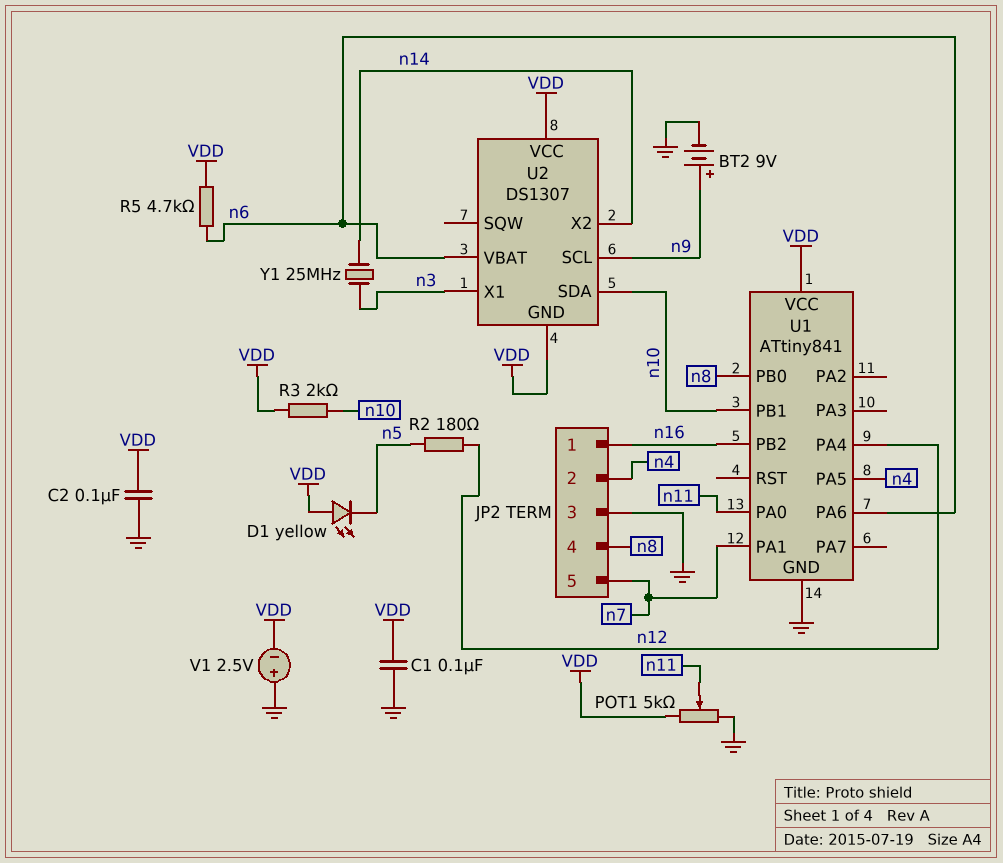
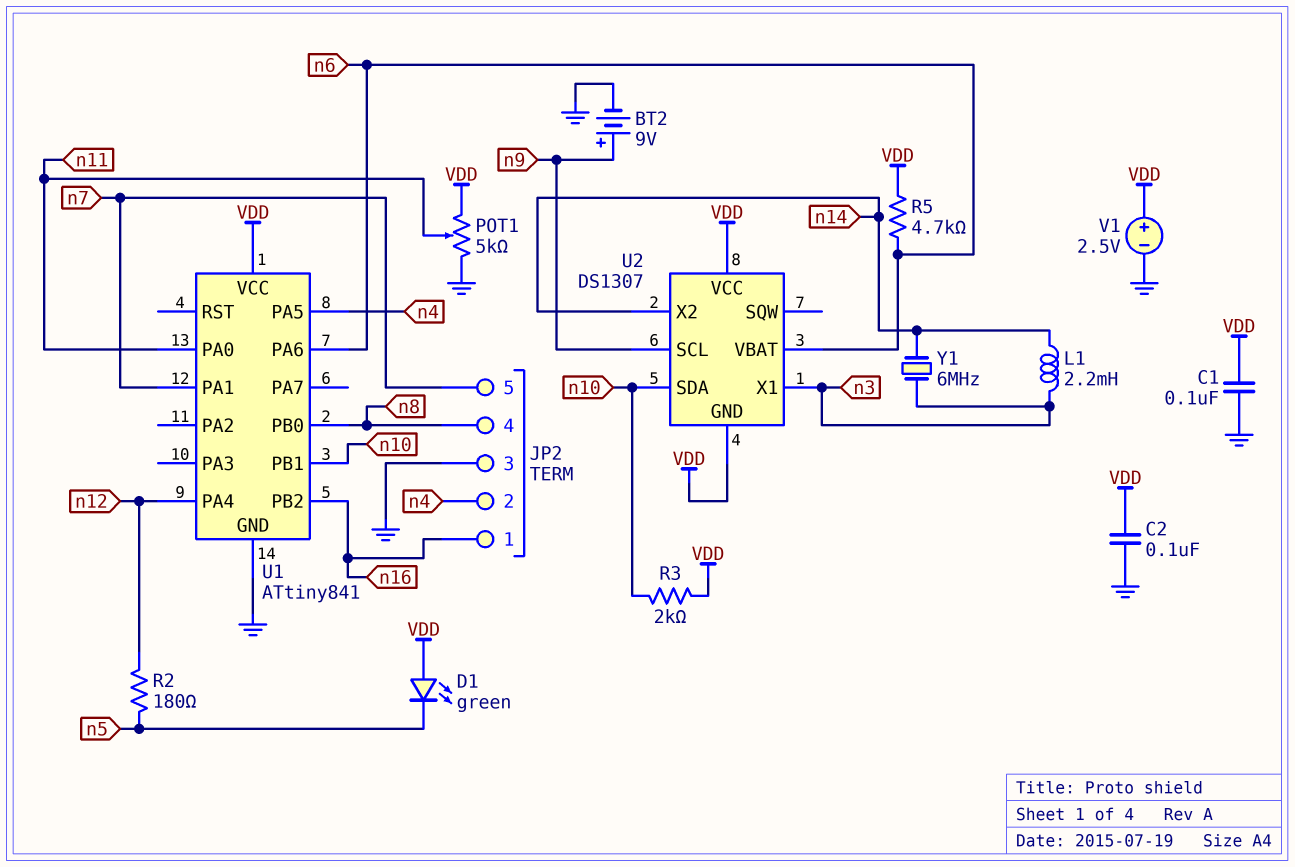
D1: LED yellow (A VDD, K n5) -> LED green (A VDD, K n5)
L1: none -> 2.2mH (n3, n14)
V1: 2.5V (plus GND, minus VDD) -> 2.5V (plus VDD, minus GND)
Y1: 25MHz (n3, n14) -> 6MHz (n3, n14)

